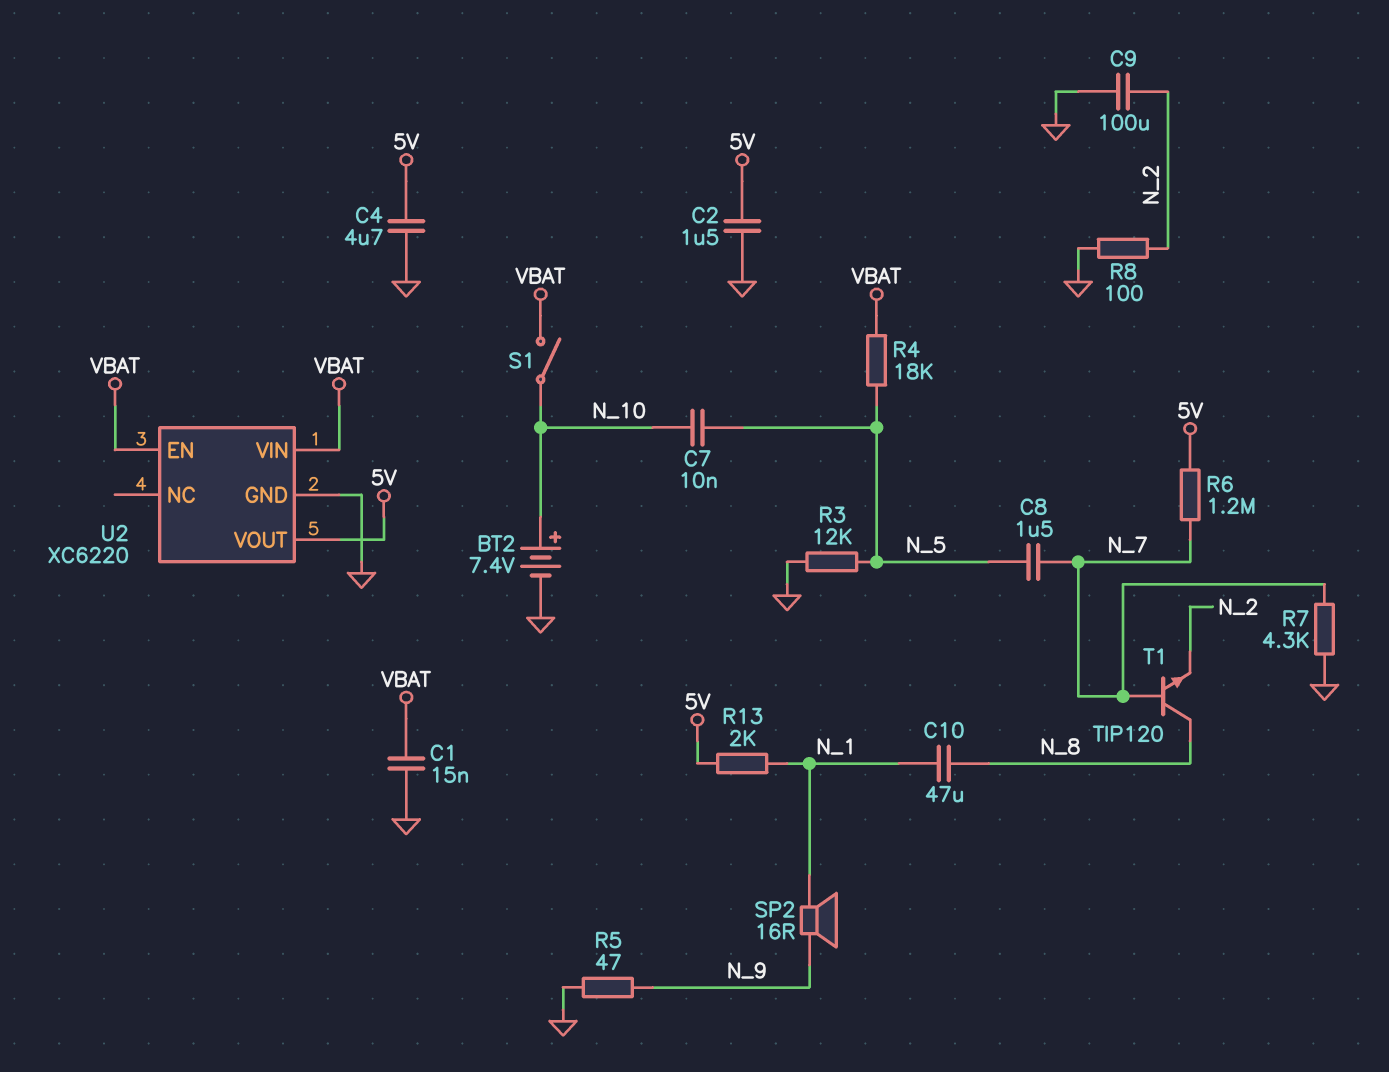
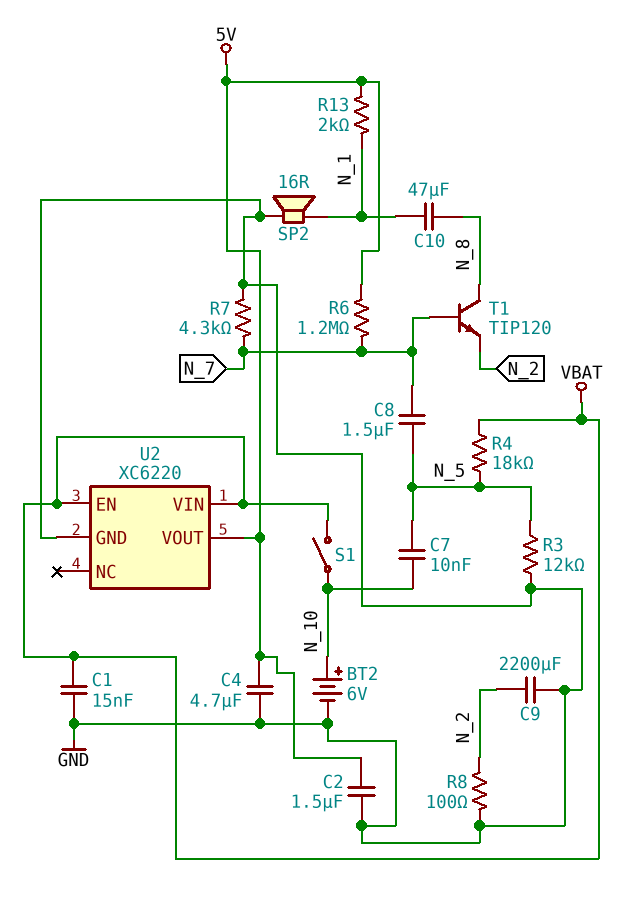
BT2: 7.4V (plus N_10, minus GND) -> 6V (plus N_10, minus GND)
C9: 100uF (GND, N_2) -> 2200uF (GND, N_2)
R5: 47 (GND, N_9) -> none
SP2: speaker 16R (N_1, N_9) -> speaker 16R (GND, N_1)

